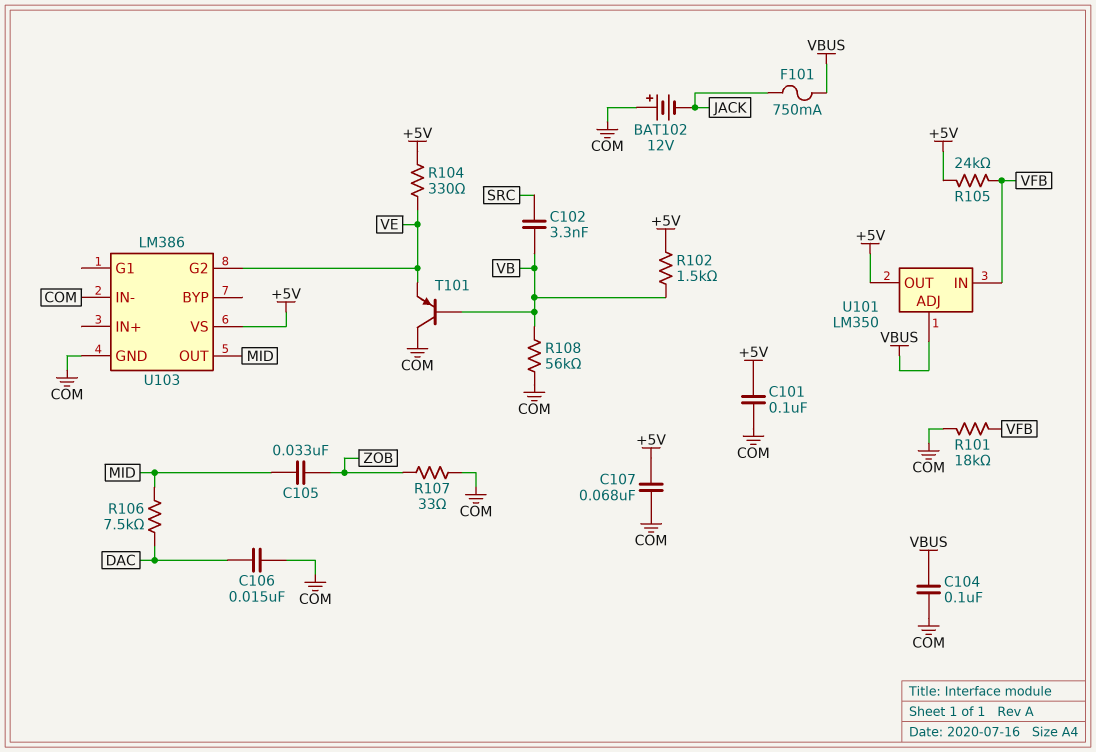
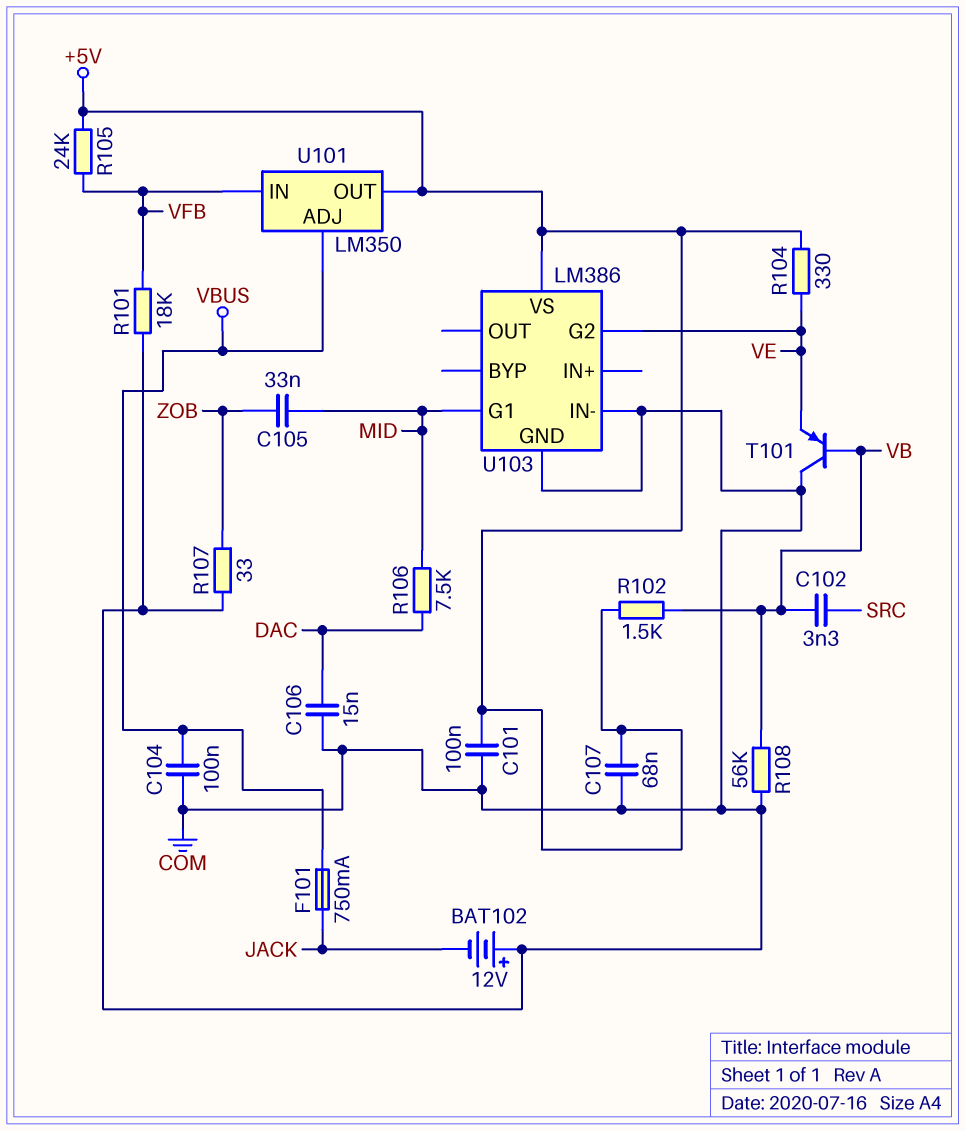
U103 pin G1: none -> MID
U103 pin OUT: MID -> none

